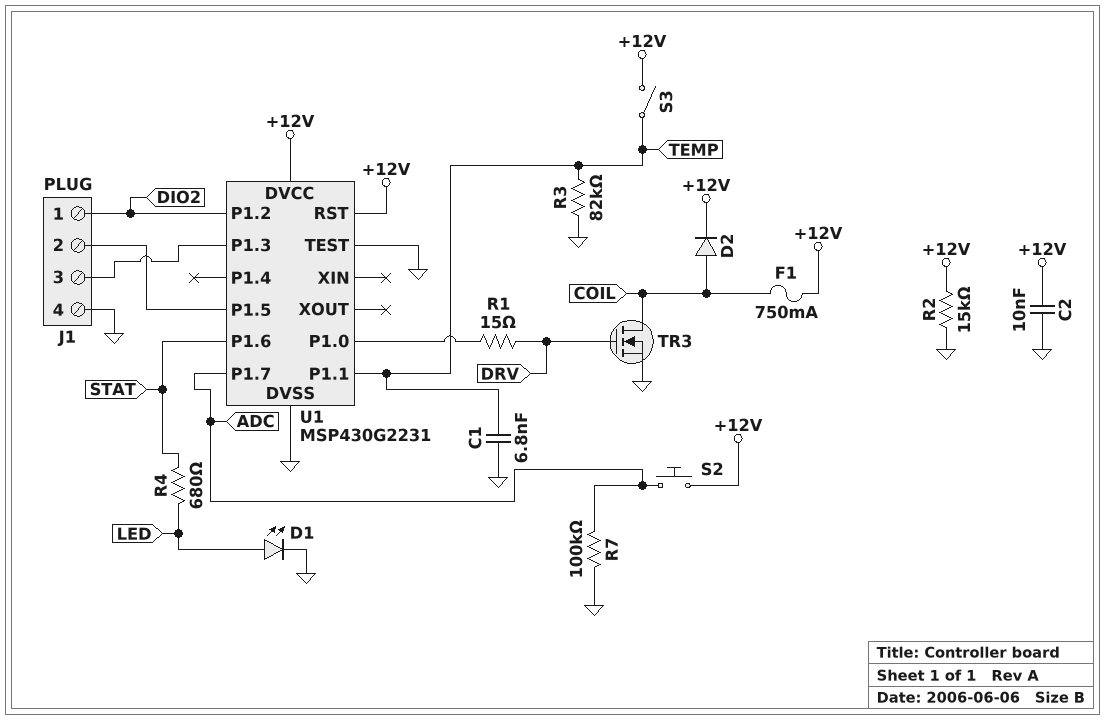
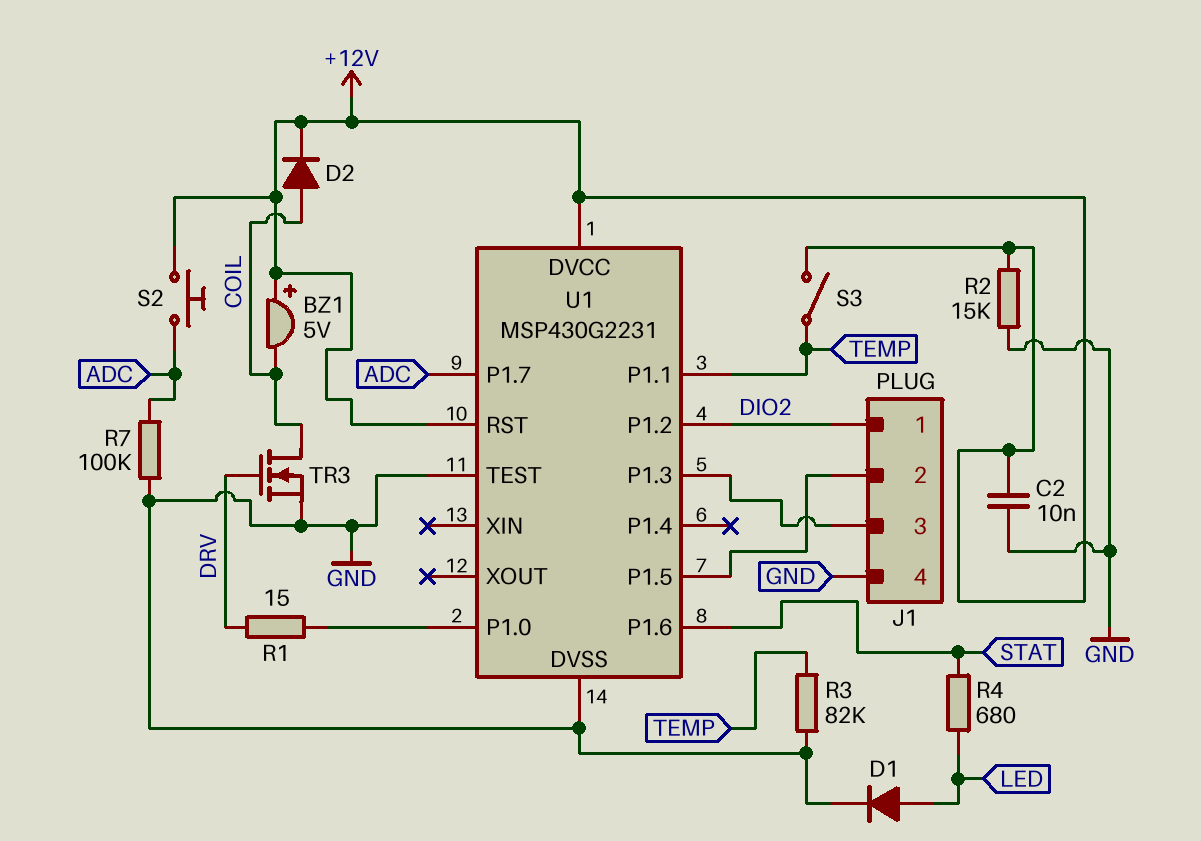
BZ1: none -> buzzer 5V (plus +12V, minus COIL)
C1: 6.8nF (GND, TEMP) -> none
D1: LED (A LED, K GND) -> diode (A LED, K GND)
F1: 750mA (+12V, COIL) -> none

